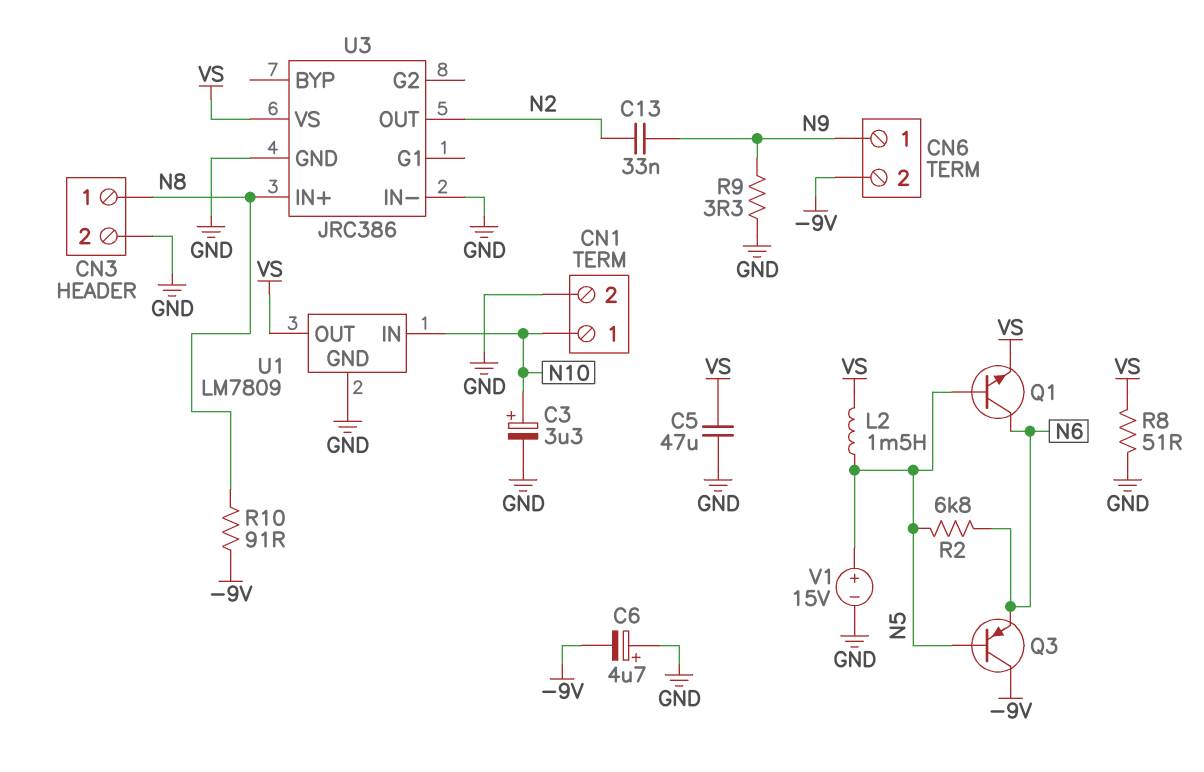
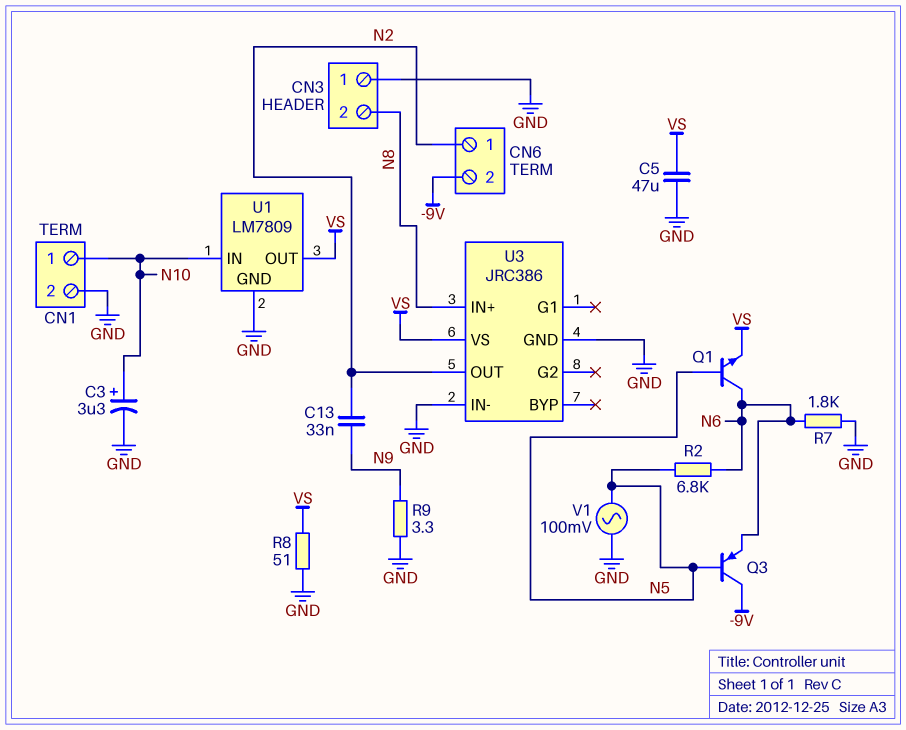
C6: 4.7uF (plus GND, minus -9V) -> none
CN3 pin 1: N8 -> GND
CN3 pin 2: GND -> N8
CN6 pin 1: N9 -> N2
L2: 1.5mH (N5, VS) -> none
R7: none -> 1.8k (GND, N6)
R10: 91 (-9V, N8) -> none
V1: 15V (plus N5, minus GND) -> AC 100mV (GND, N5)

